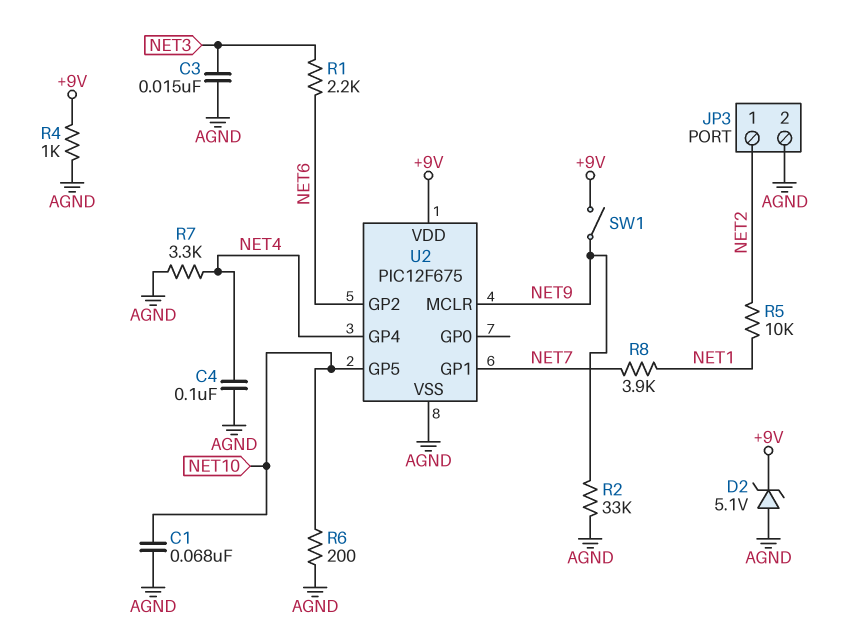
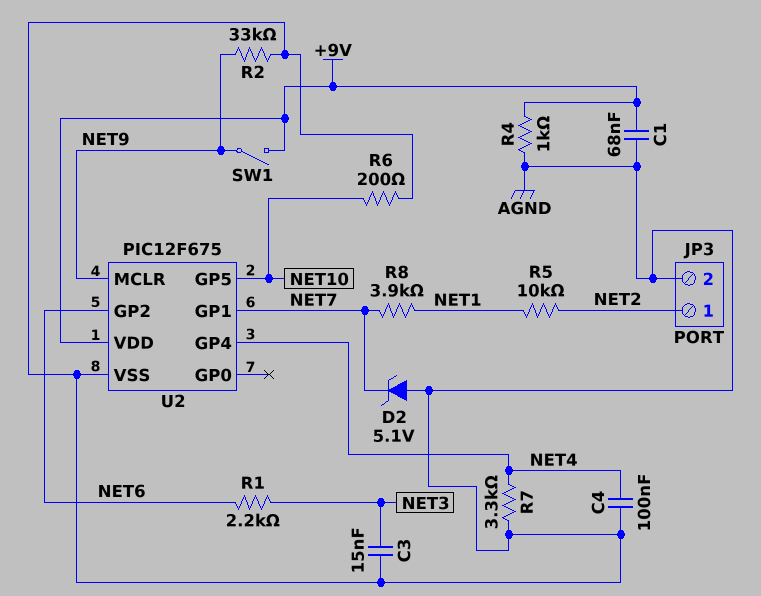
C1: 68nF (AGND, NET10) -> 68nF (+9V, AGND)
D2: zener 5.1V (A AGND, K +9V) -> zener 5.1V (A AGND, K NET7)

